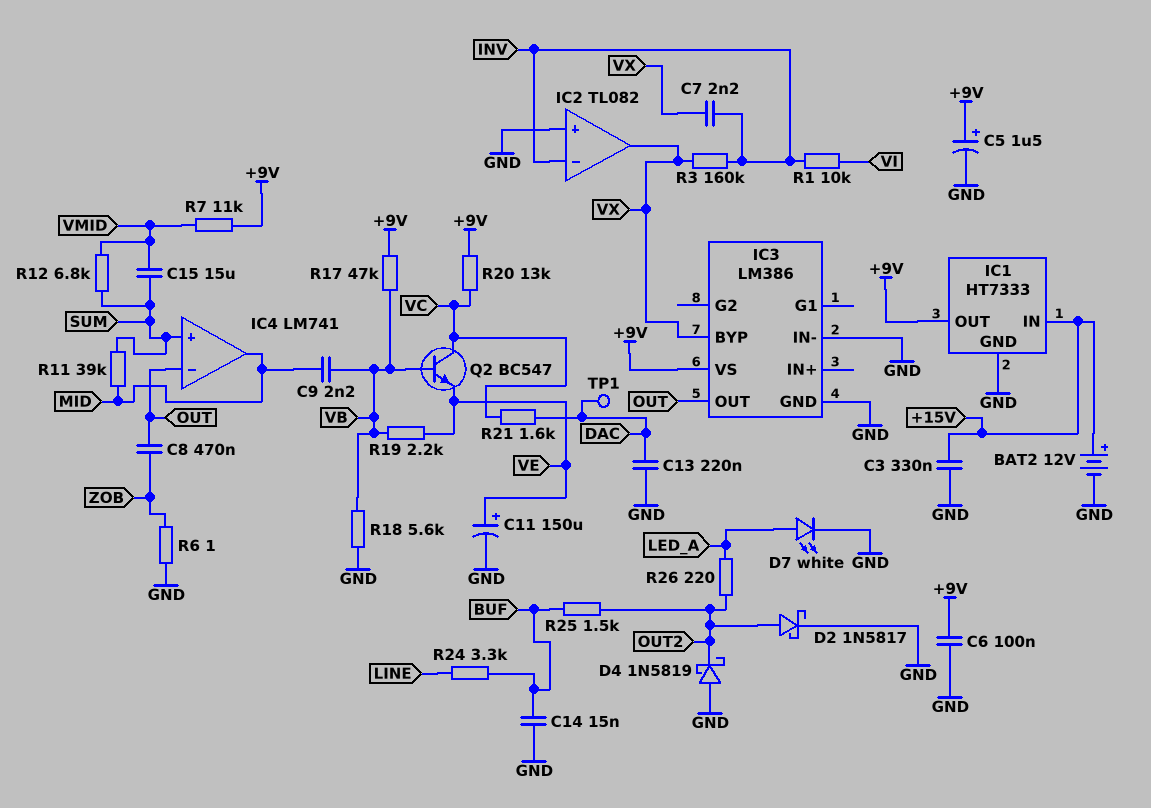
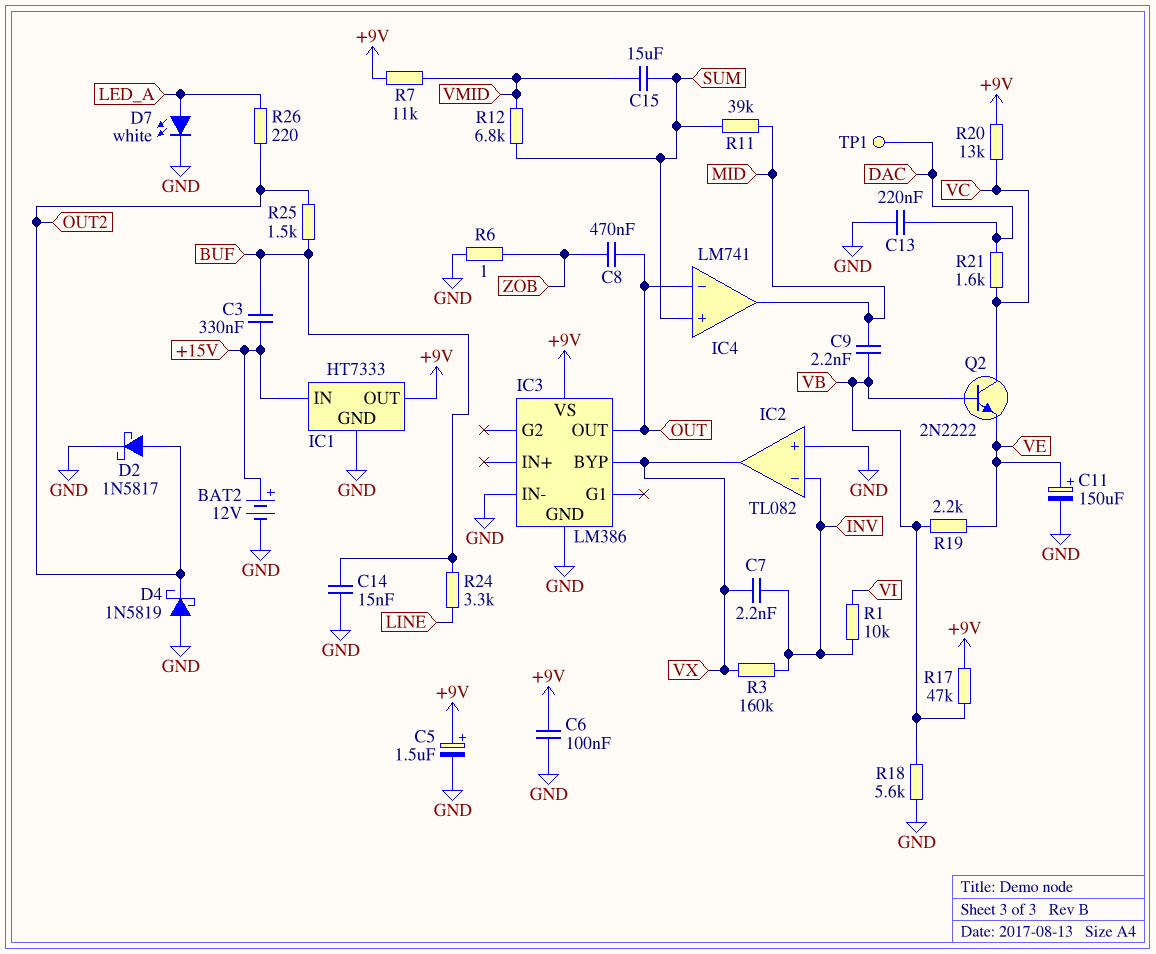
C3: 330nF (+15V, GND) -> 330nF (+15V, BUF)
Q2: NPN BC547 (B VB, C VC, E VE) -> NPN 2N2222 (B VB, C VC, E VE)

